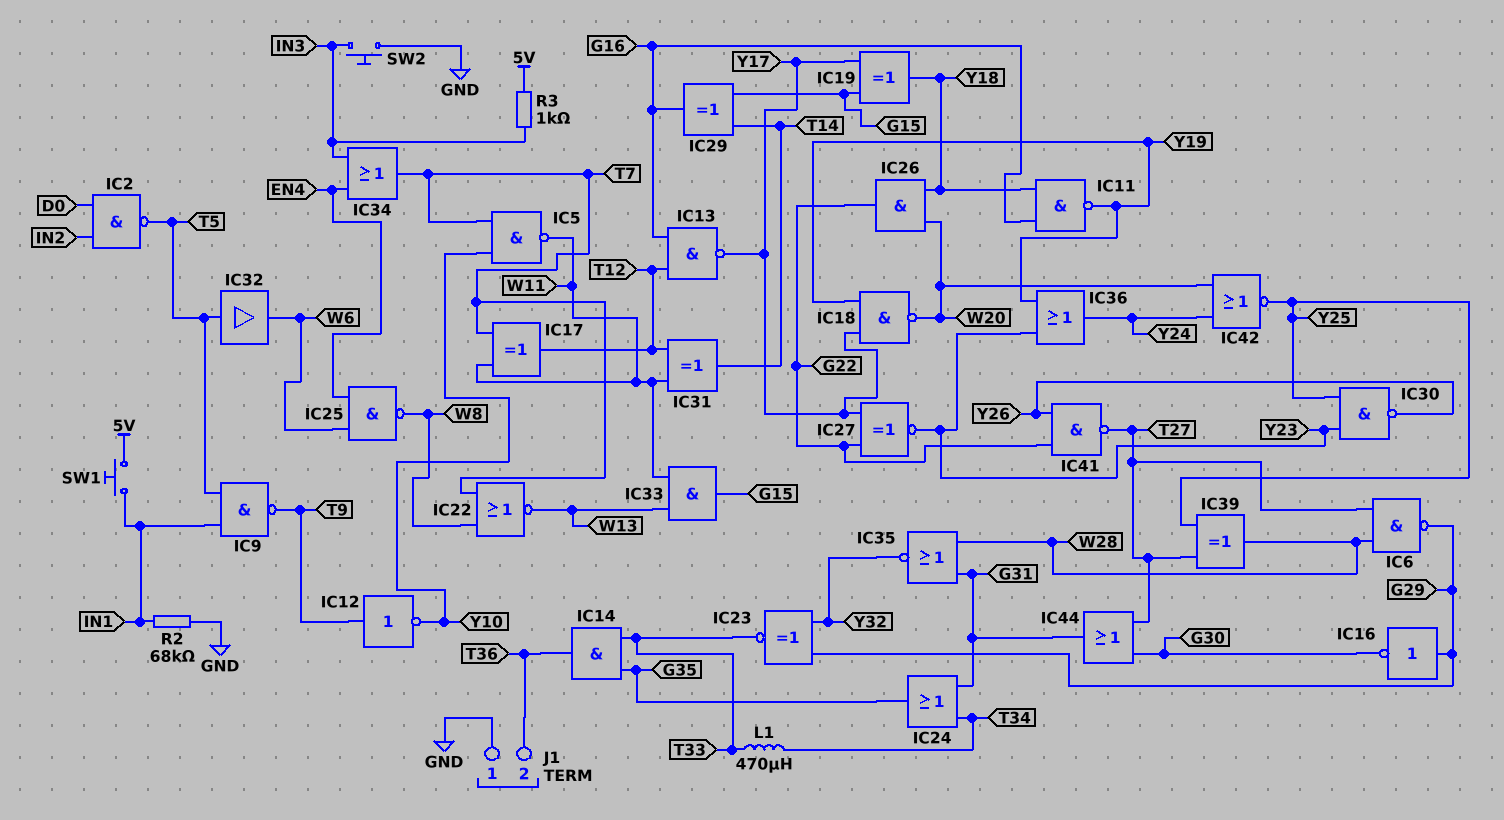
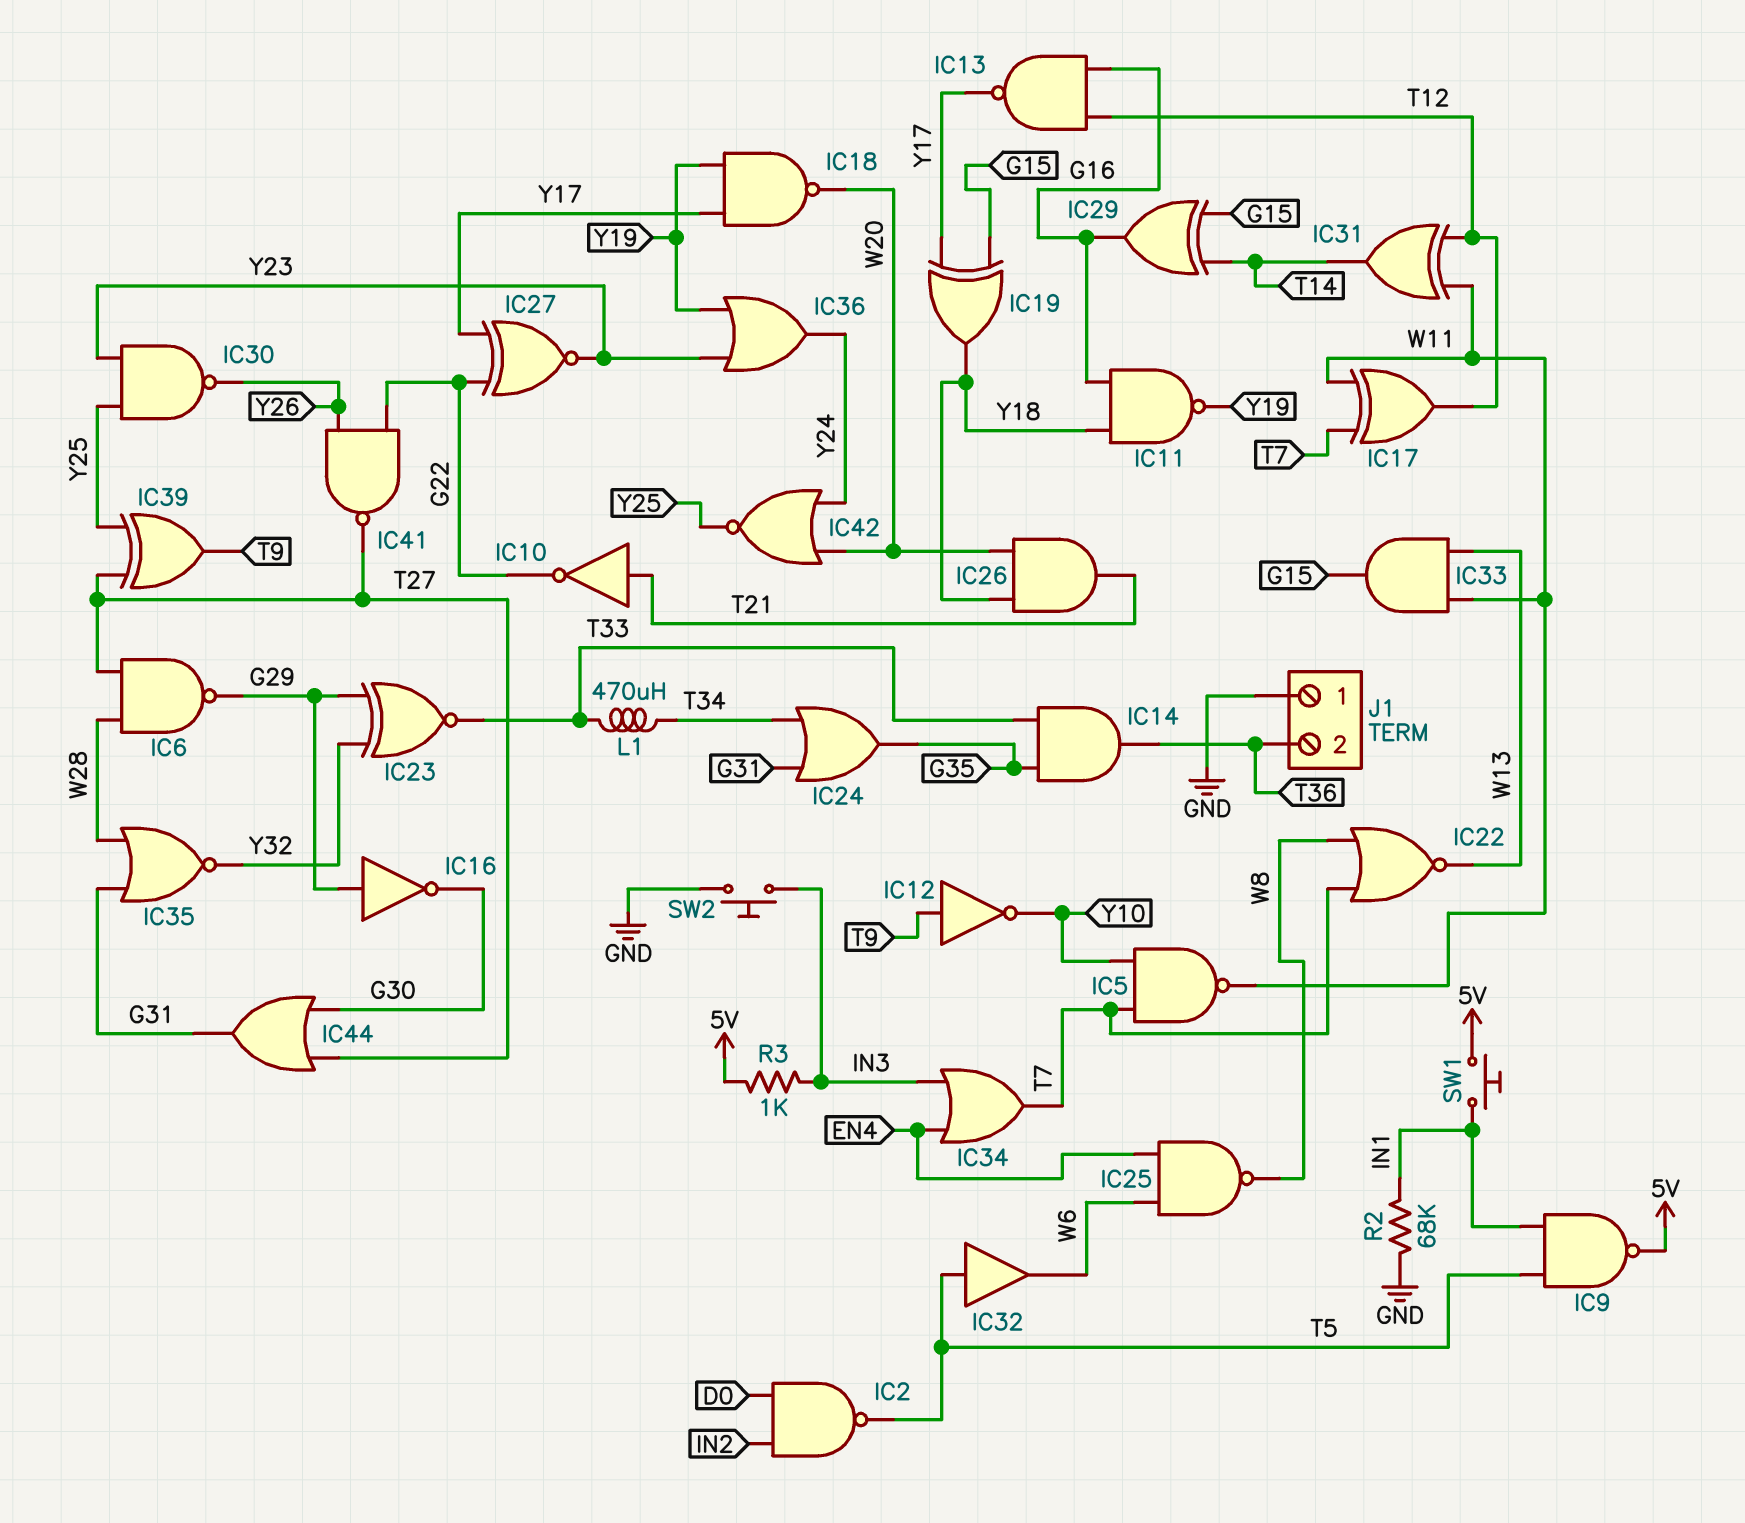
IC9: NAND (in IN1, in T5, out T9) -> NAND (in IN1, in T5, out 5V)
IC10: none -> NOT (in T21, out G22)
IC26: AND (in W20, in Y18, out G22) -> AND (in W20, in Y18, out T21)
IC39: XOR (in T27, in Y25, out W28) -> XOR (in T27, in Y25, out T9)

